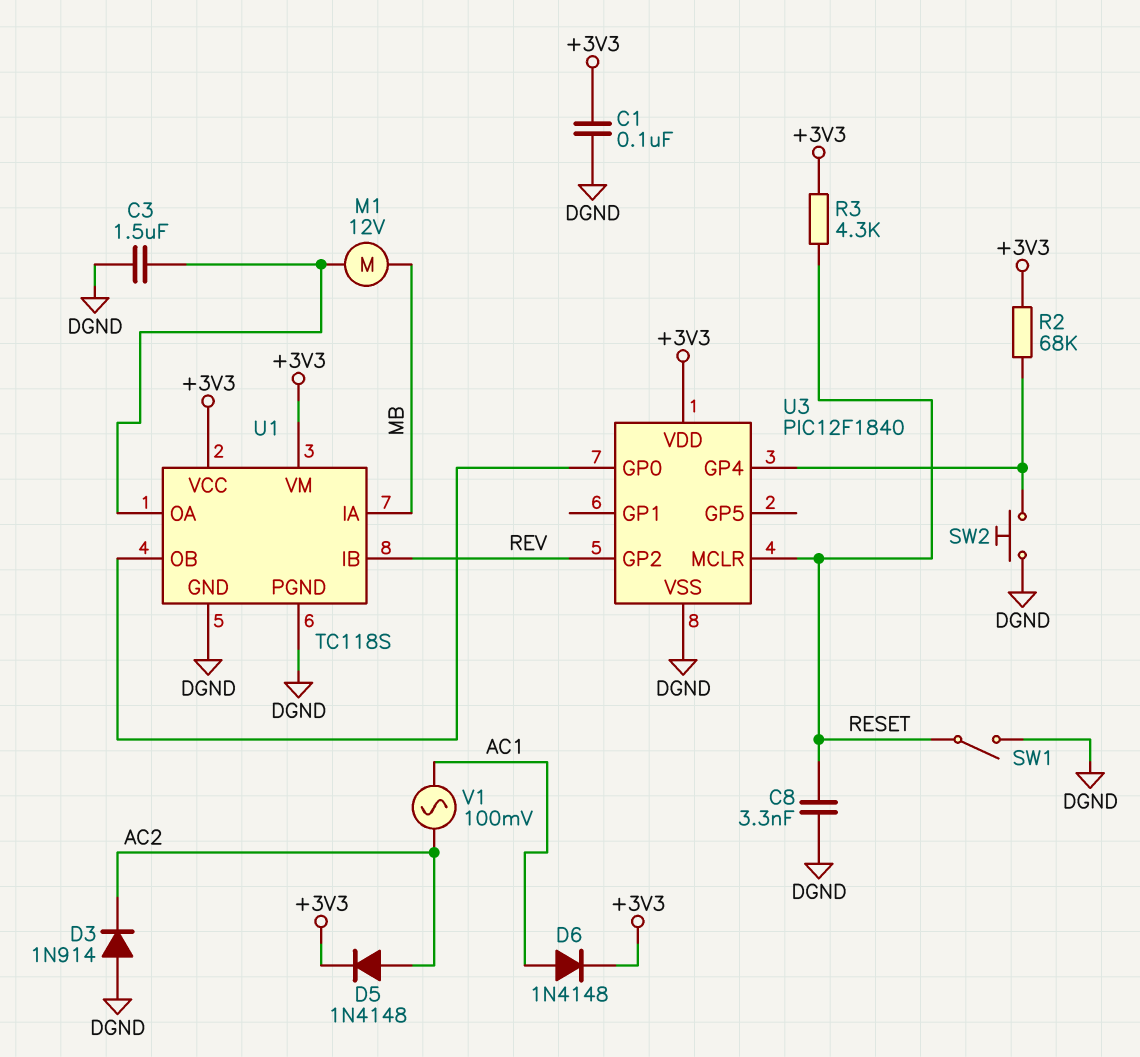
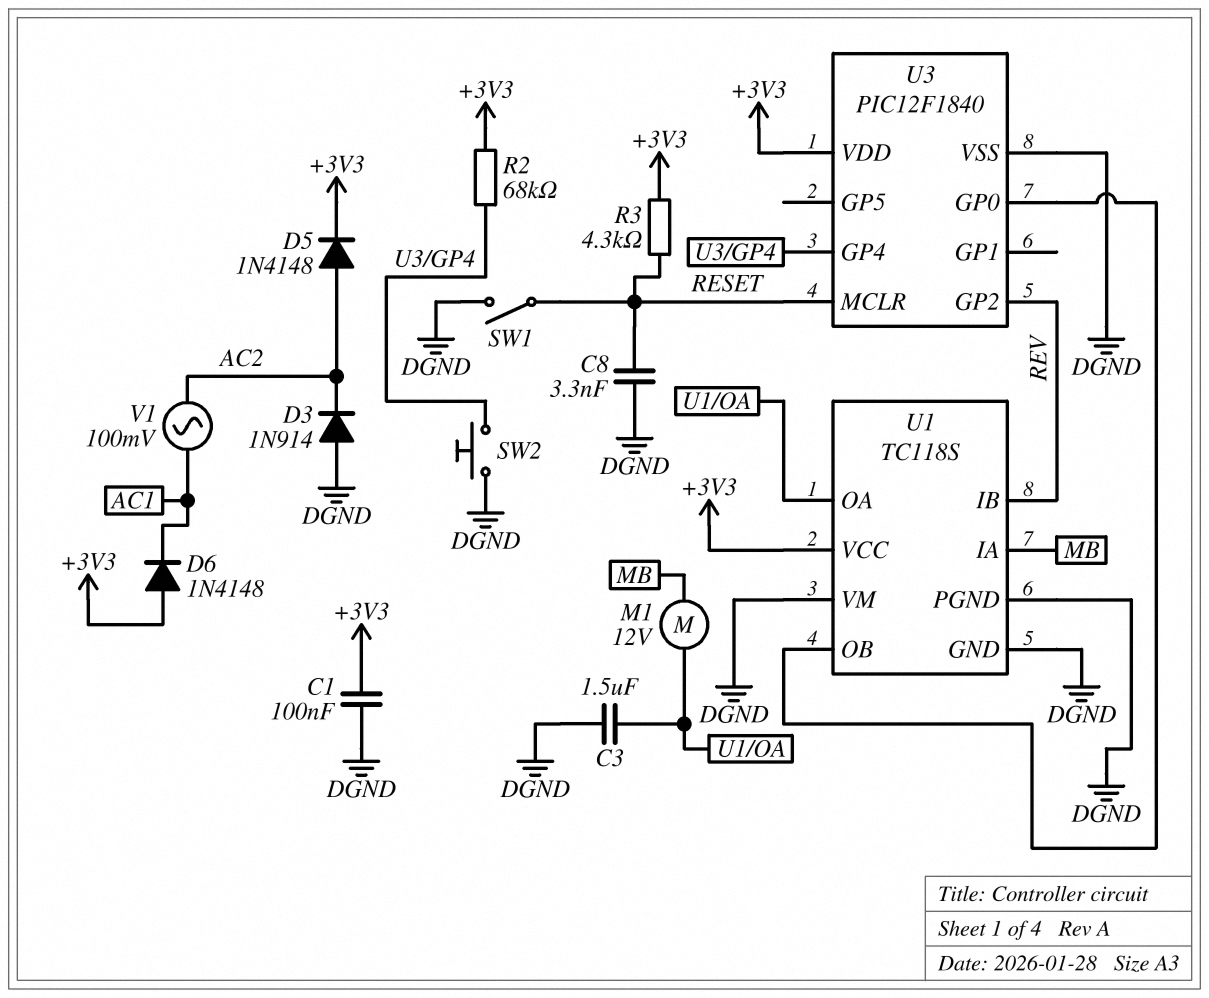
D6: diode 1N4148 (A AC1, K +3V3) -> diode 1N4148 (A +3V3, K AC1)
U1 pin VM: +3V3 -> DGND

